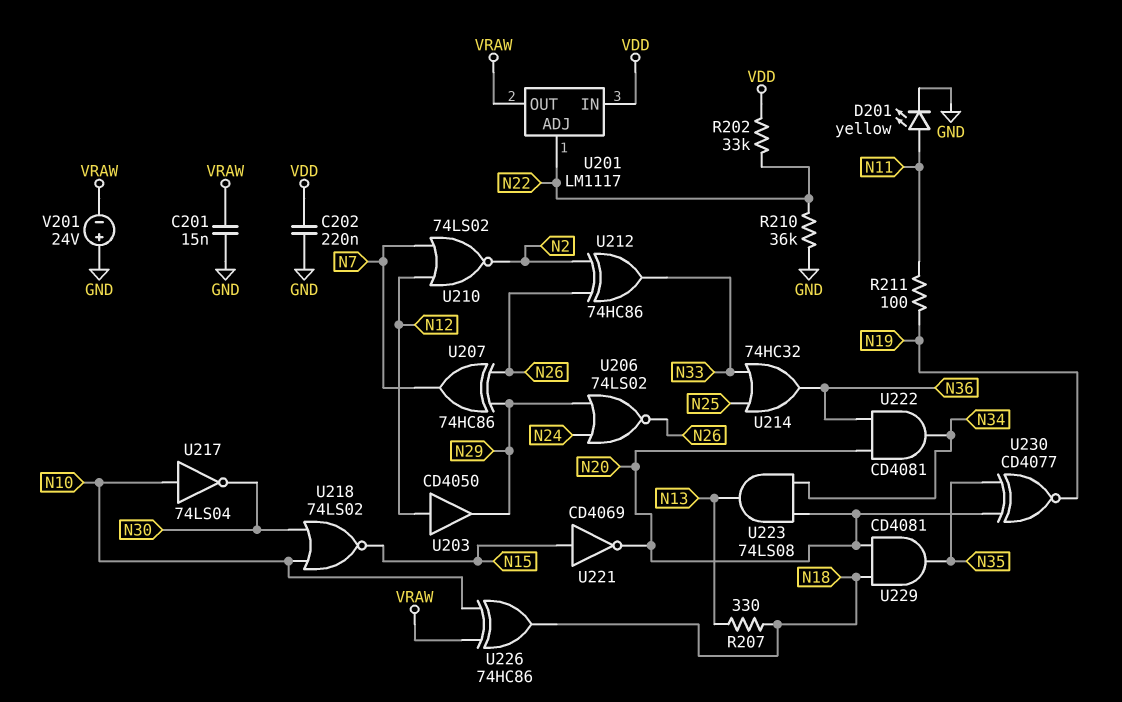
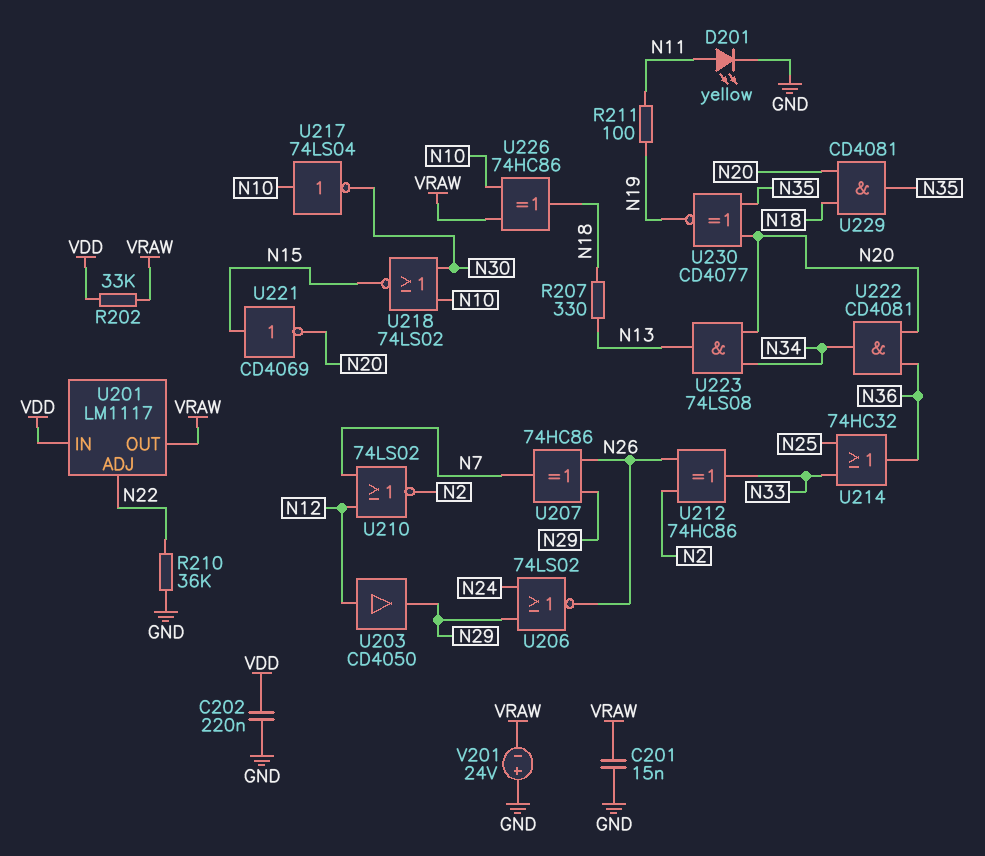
R202: 33k (N22, VDD) -> 33k (VDD, VRAW)

